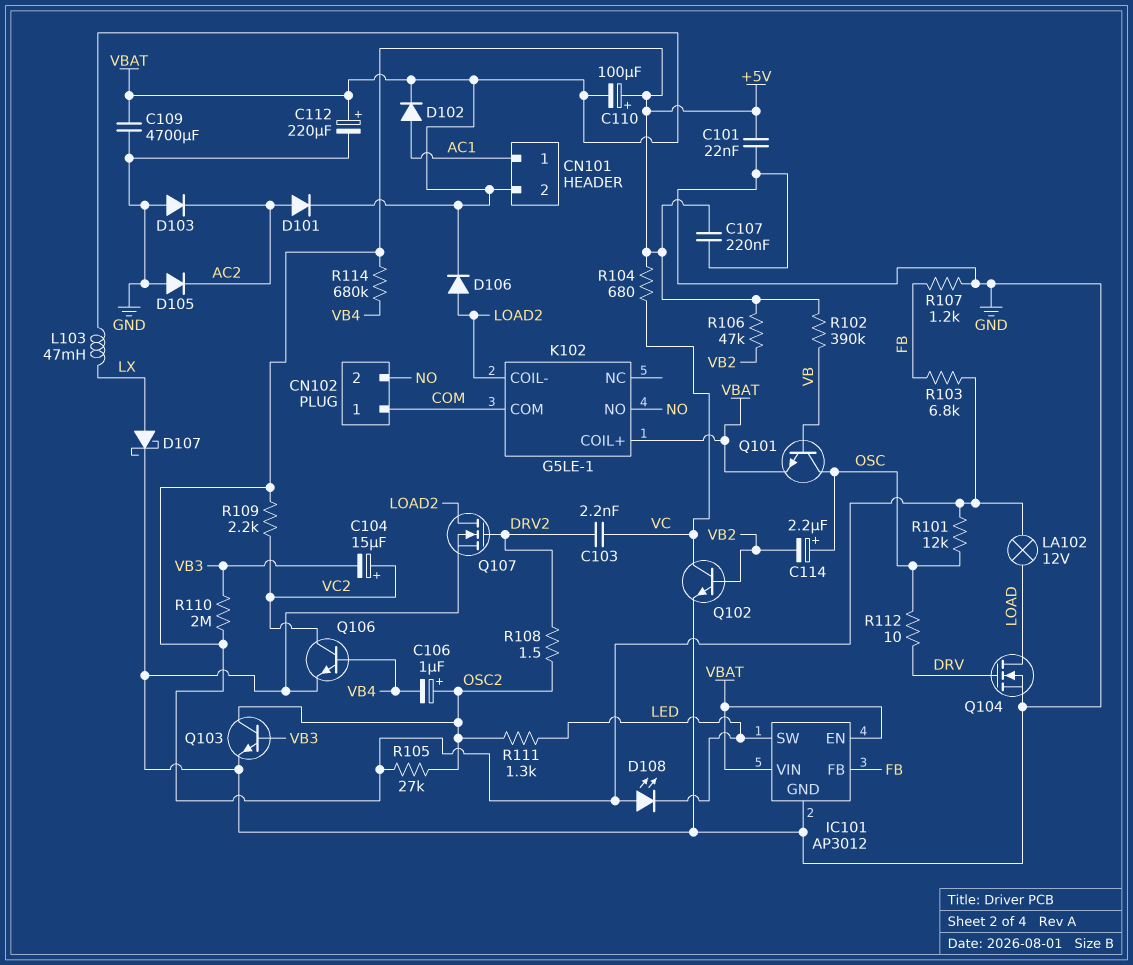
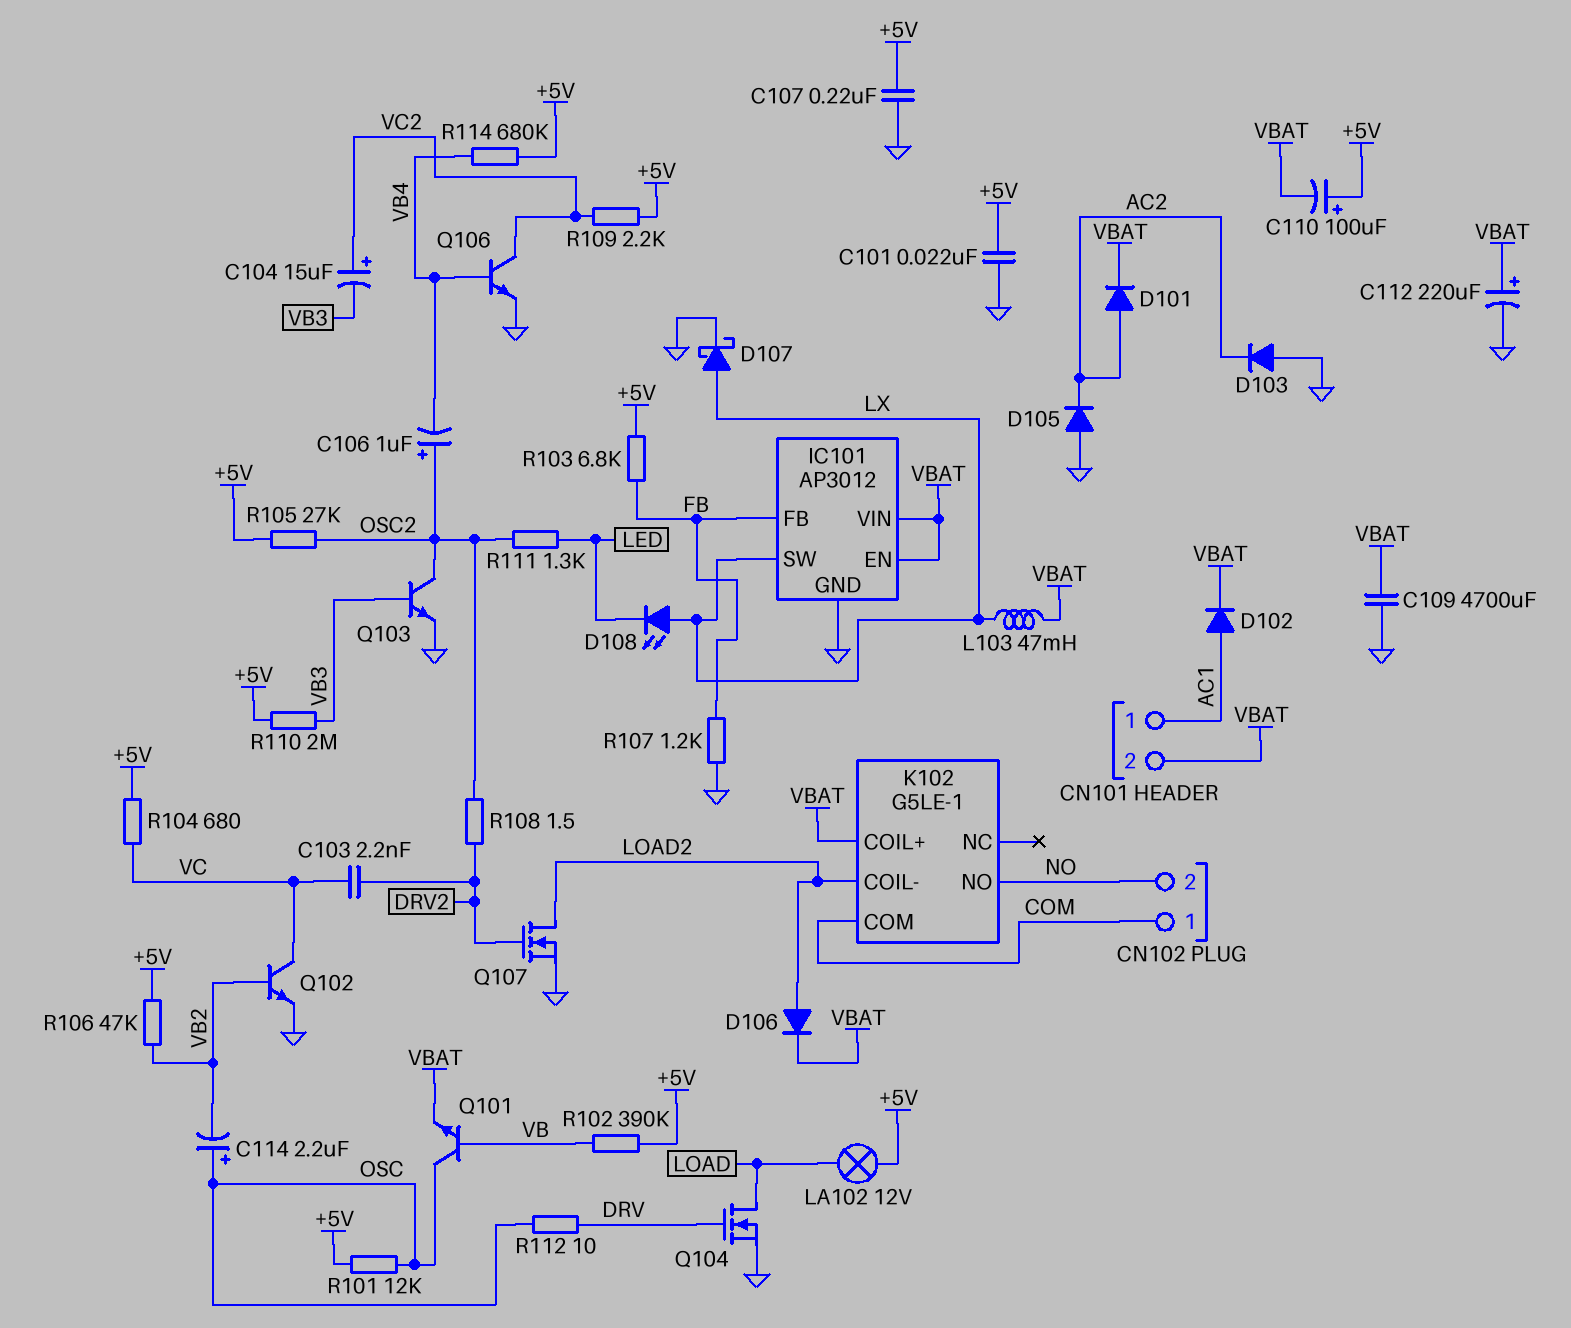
D108: LED (A +5V, K LED) -> LED (A LX, K LED)
IC101 pin SW: LED -> LX

